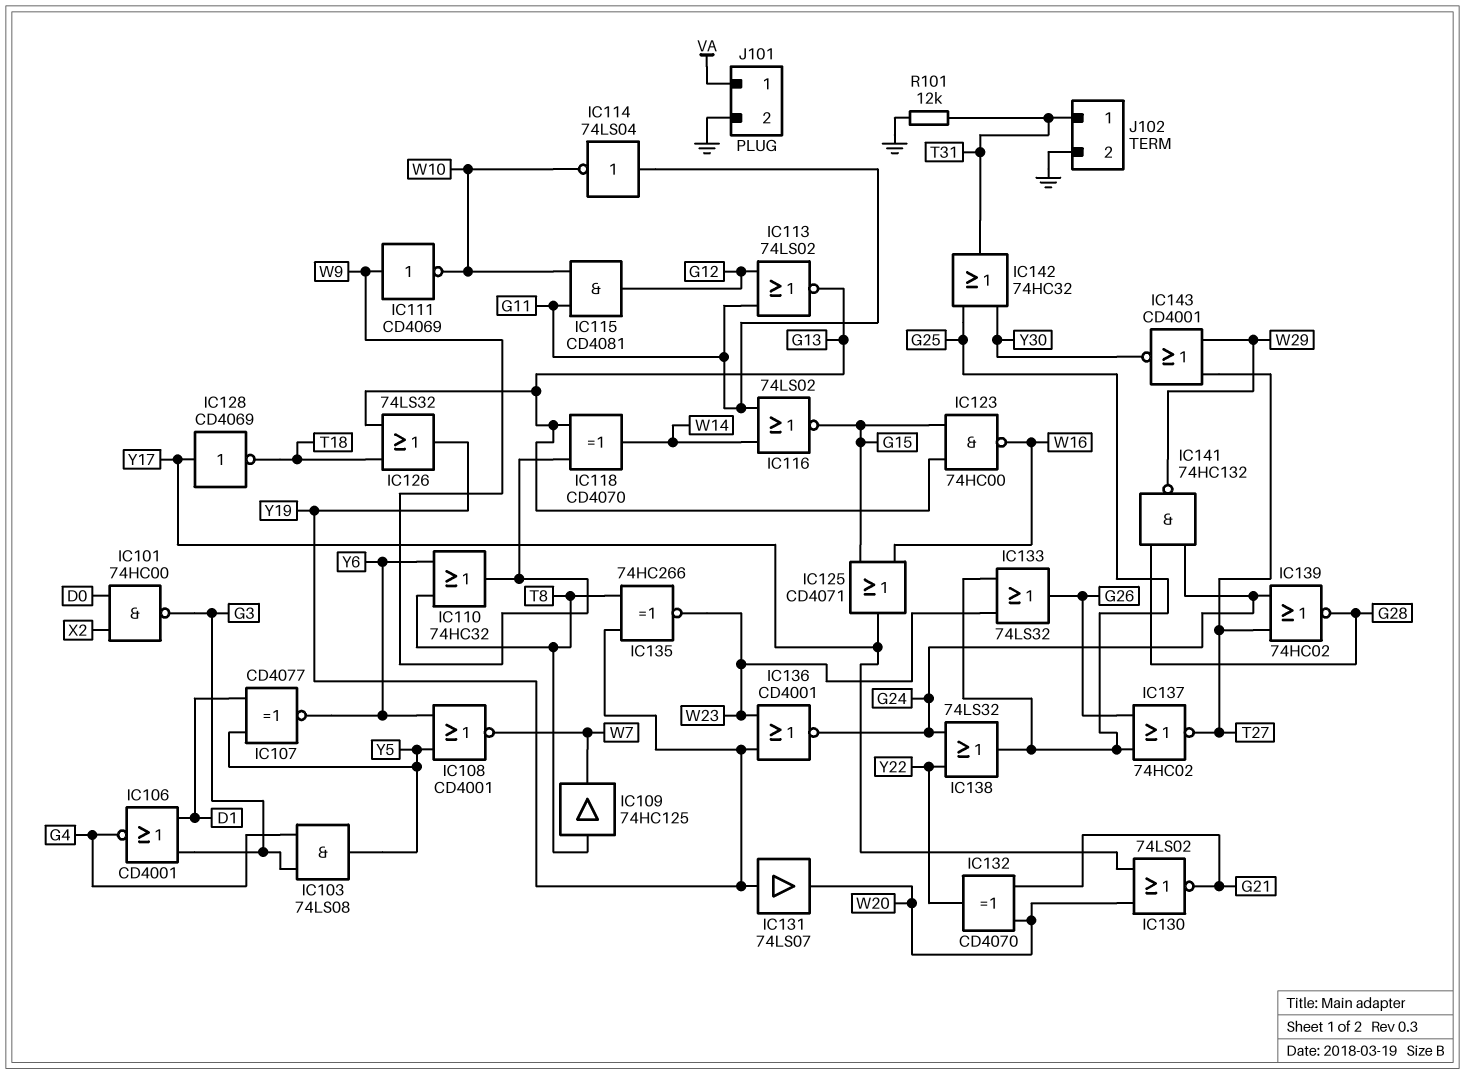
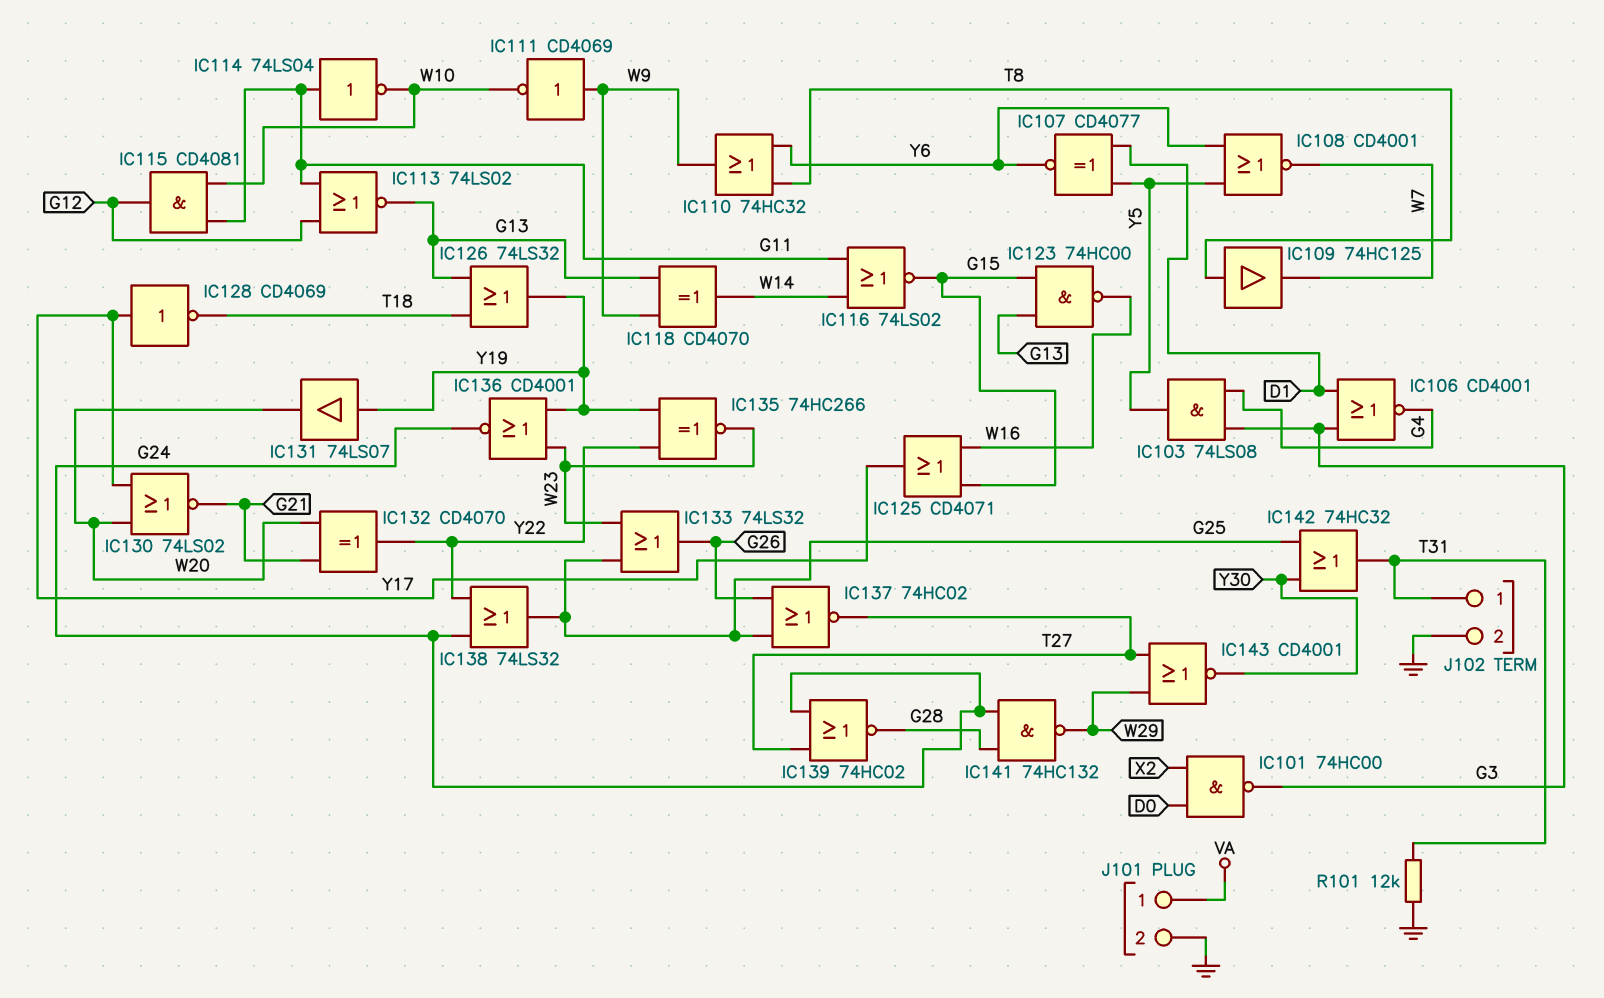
IC135: XNOR 74HC266 (in T8, in Y19, out W23) -> XNOR 74HC266 (in Y19, in Y22, out W23)

